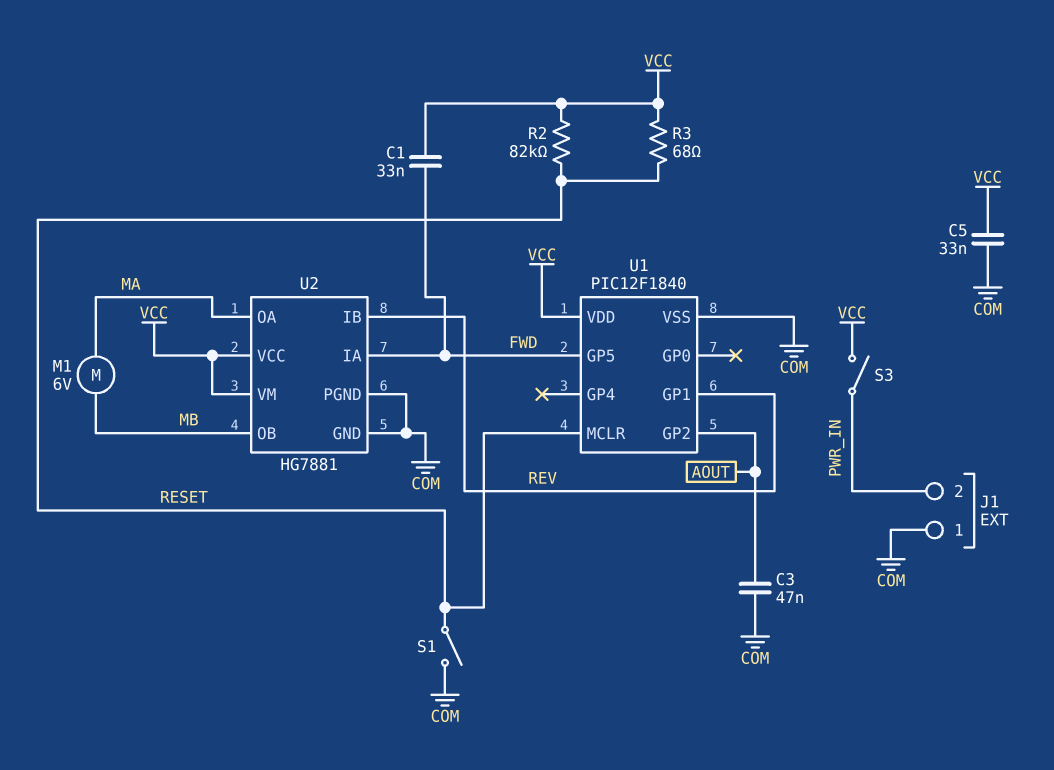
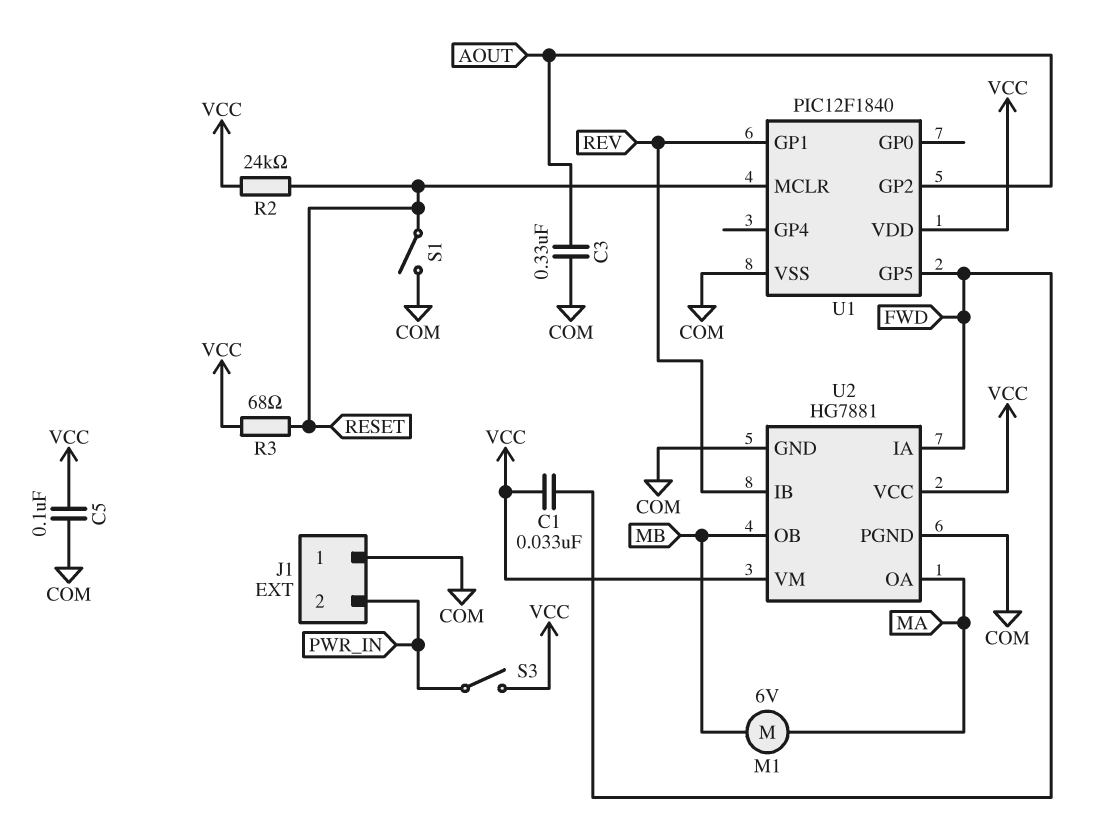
C3: 47nF (AOUT, COM) -> 330nF (AOUT, COM)
C5: 33nF (COM, VCC) -> 100nF (COM, VCC)
R2: 82k (RESET, VCC) -> 24k (RESET, VCC)

